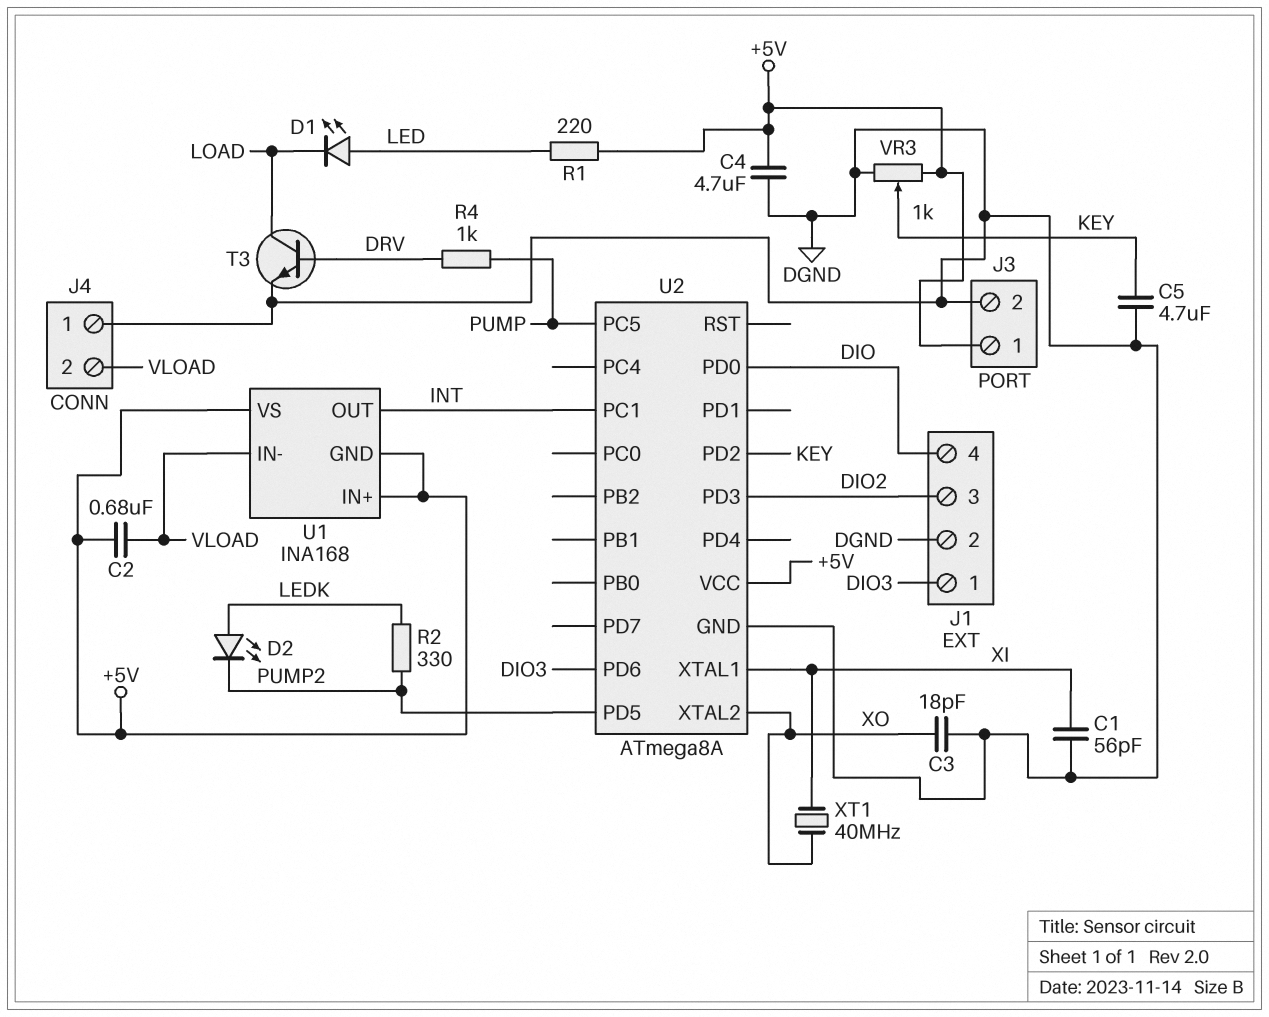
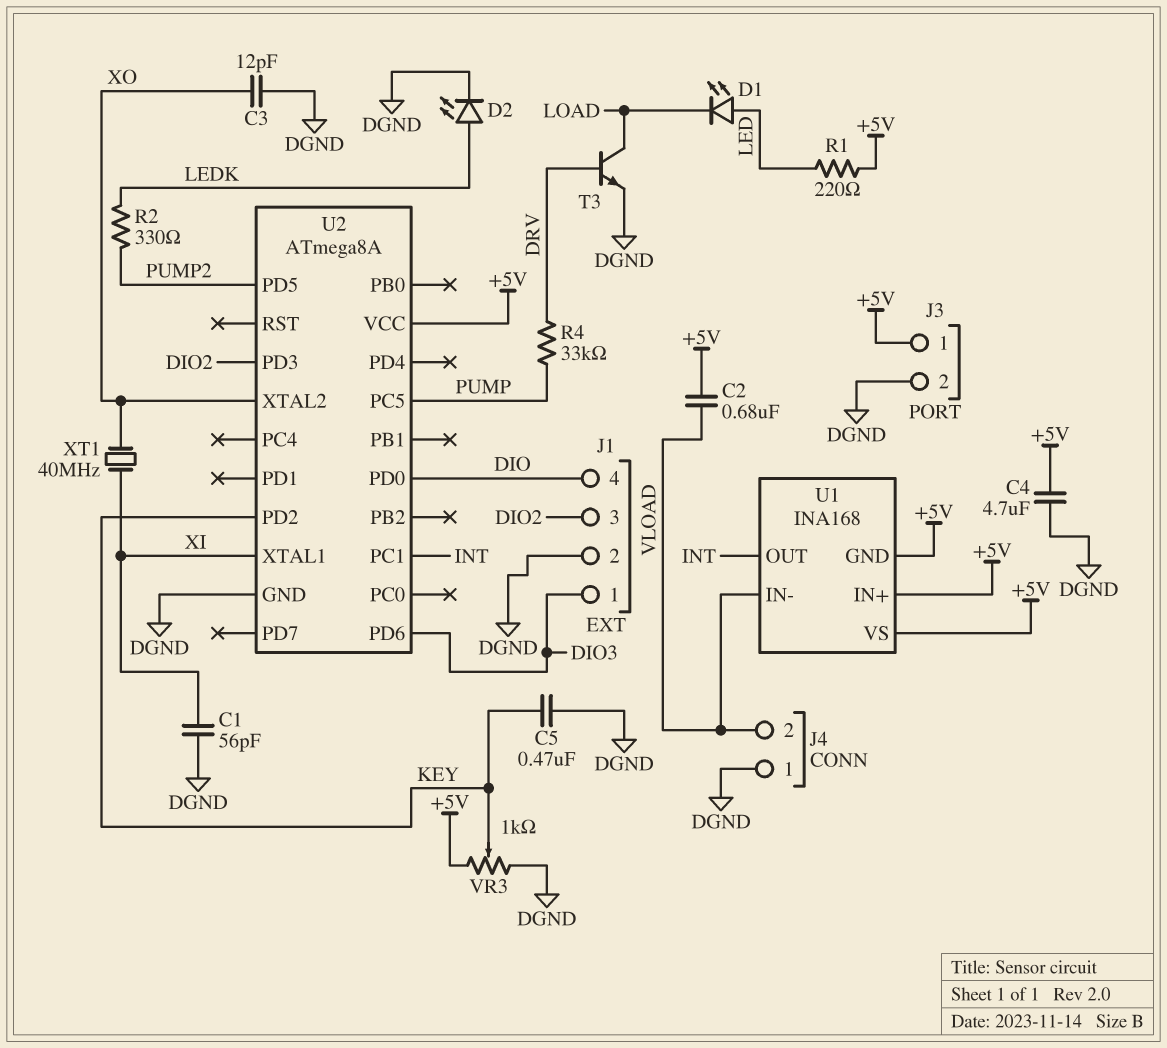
C3: 18pF (DGND, XO) -> 12pF (DGND, XO)
C5: 4.7uF (DGND, KEY) -> 470nF (DGND, KEY)
D2: LED (A LEDK, K PUMP2) -> LED (A LEDK, K DGND)
R4: 1k (DRV, PUMP) -> 33k (DRV, PUMP)

